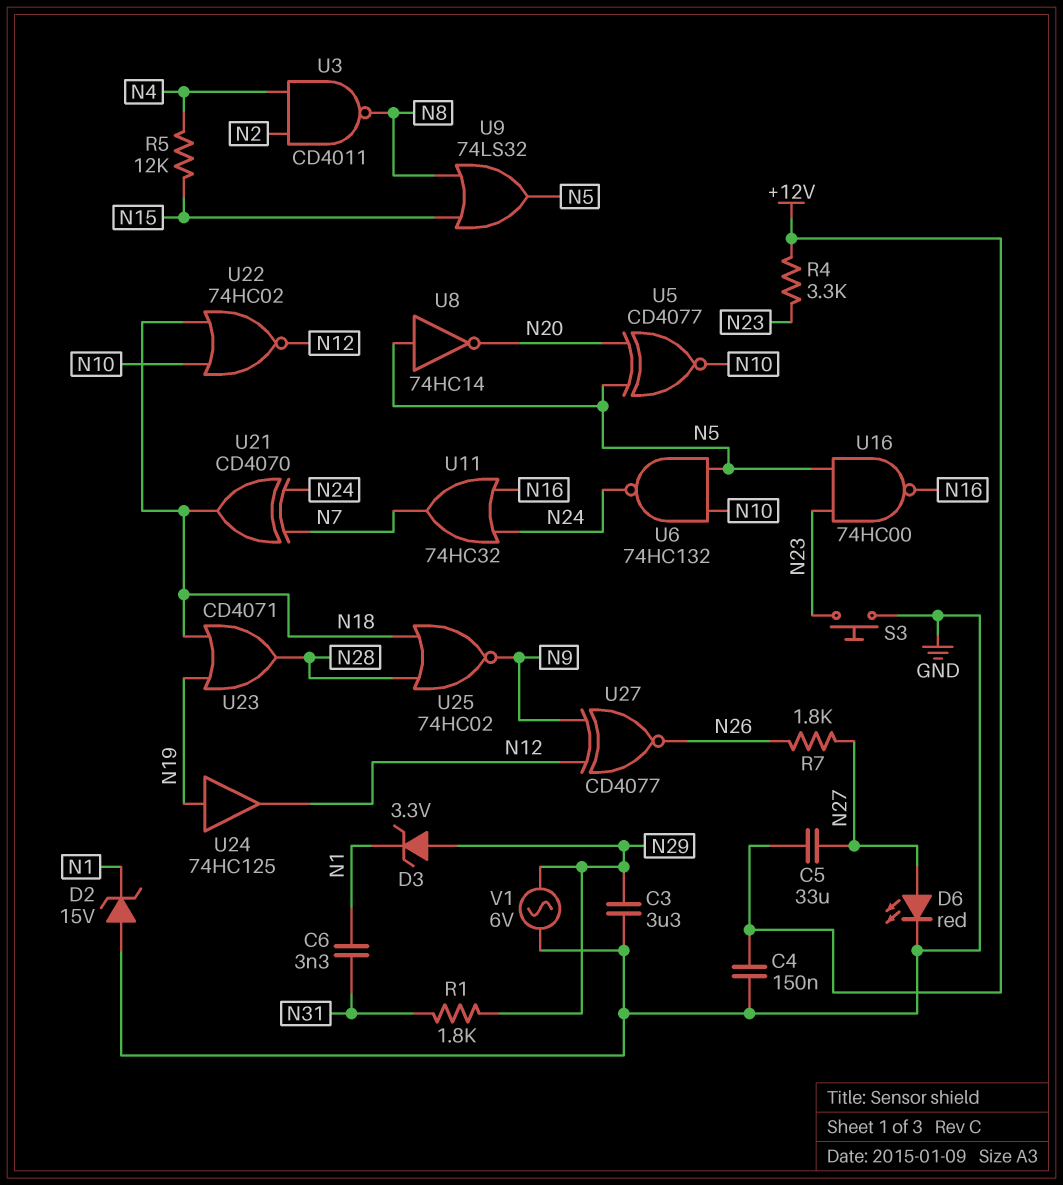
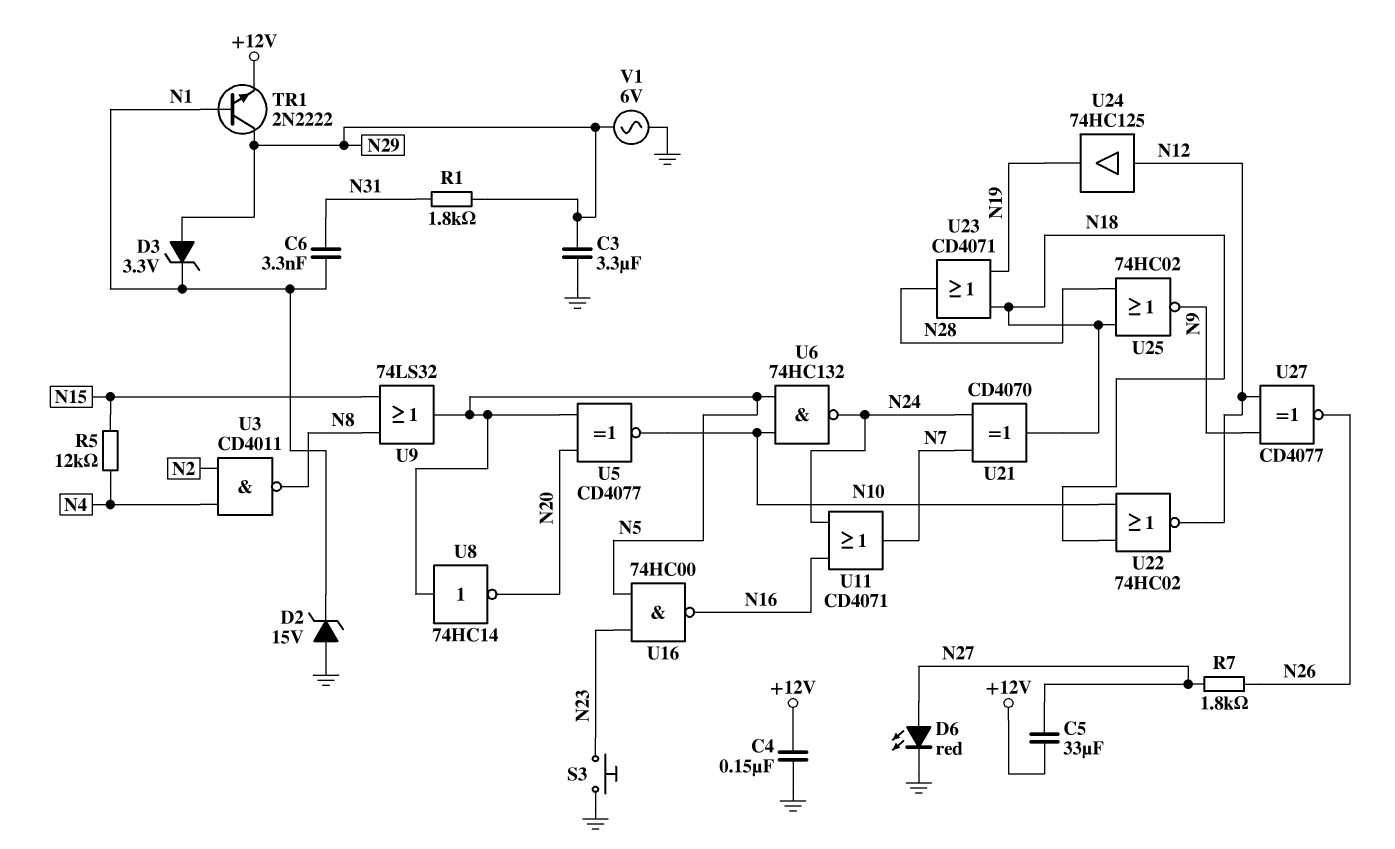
R4: 3.3k (+12V, N23) -> none
TR1: none -> NPN 2N2222 (B N1, C N29, E +12V)
U11: OR 74HC32 (in N16, in N24, out N7) -> OR CD4071 (in N16, in N24, out N7)
U24: buffer 74HC125 (in N19, out N12) -> buffer 74HC125 (in N12, out N19)

